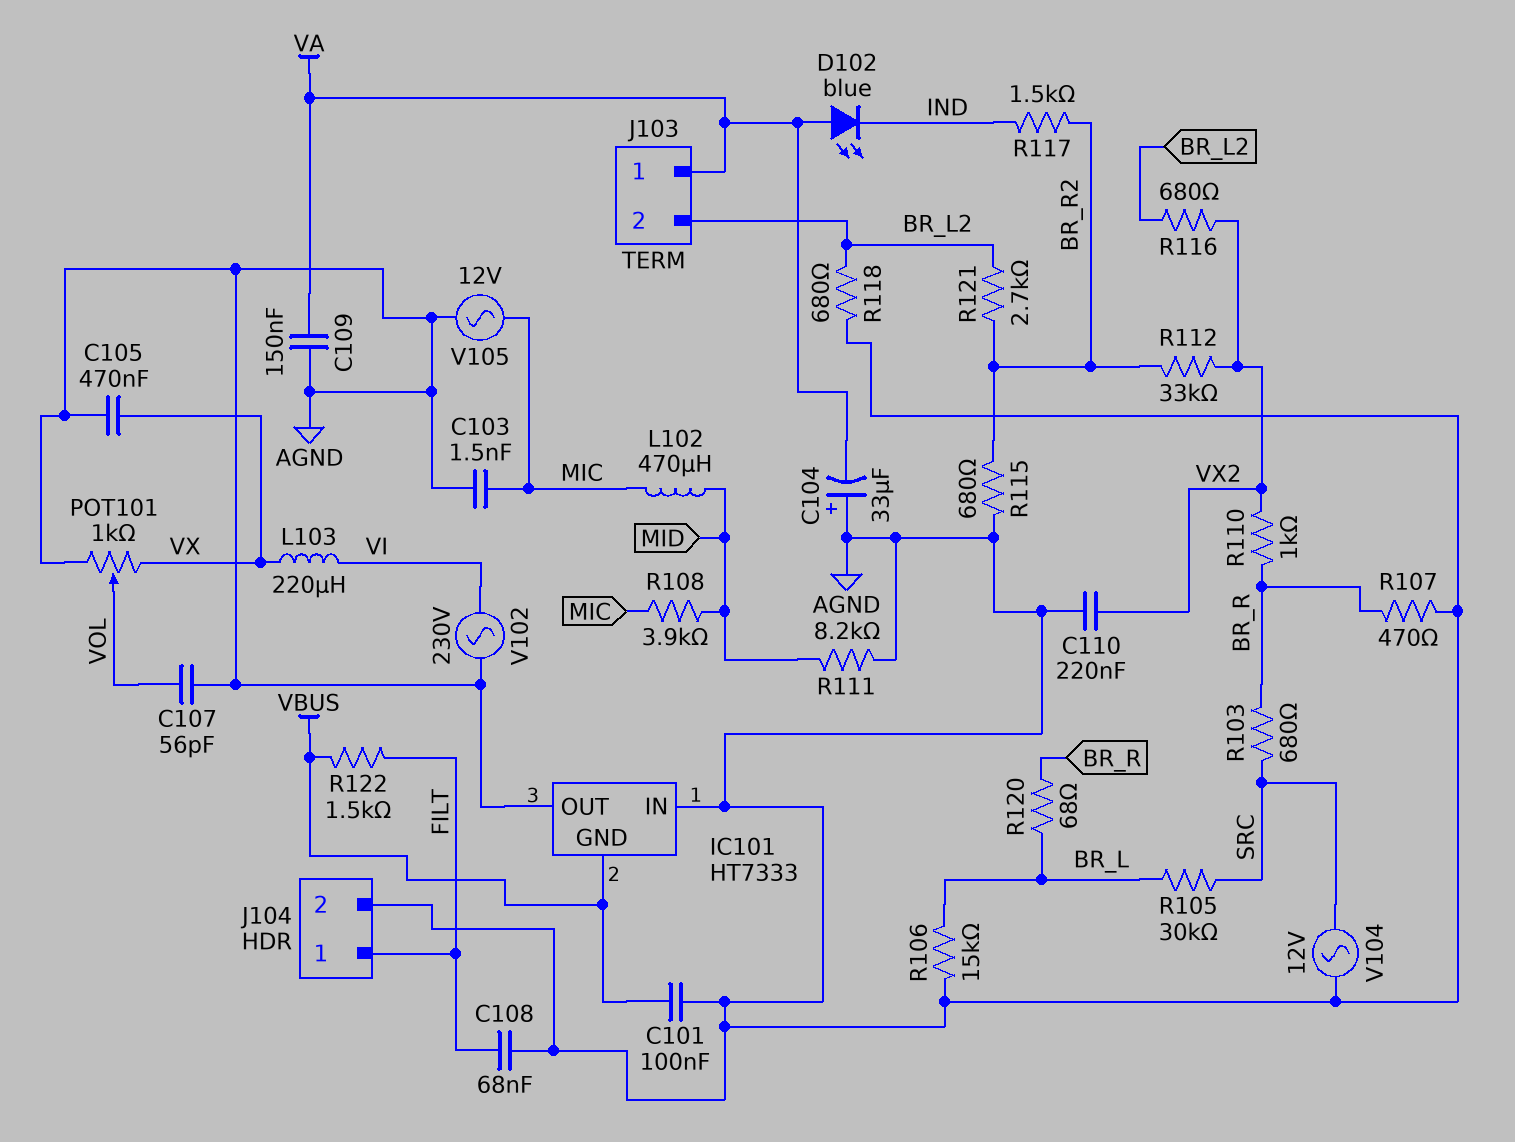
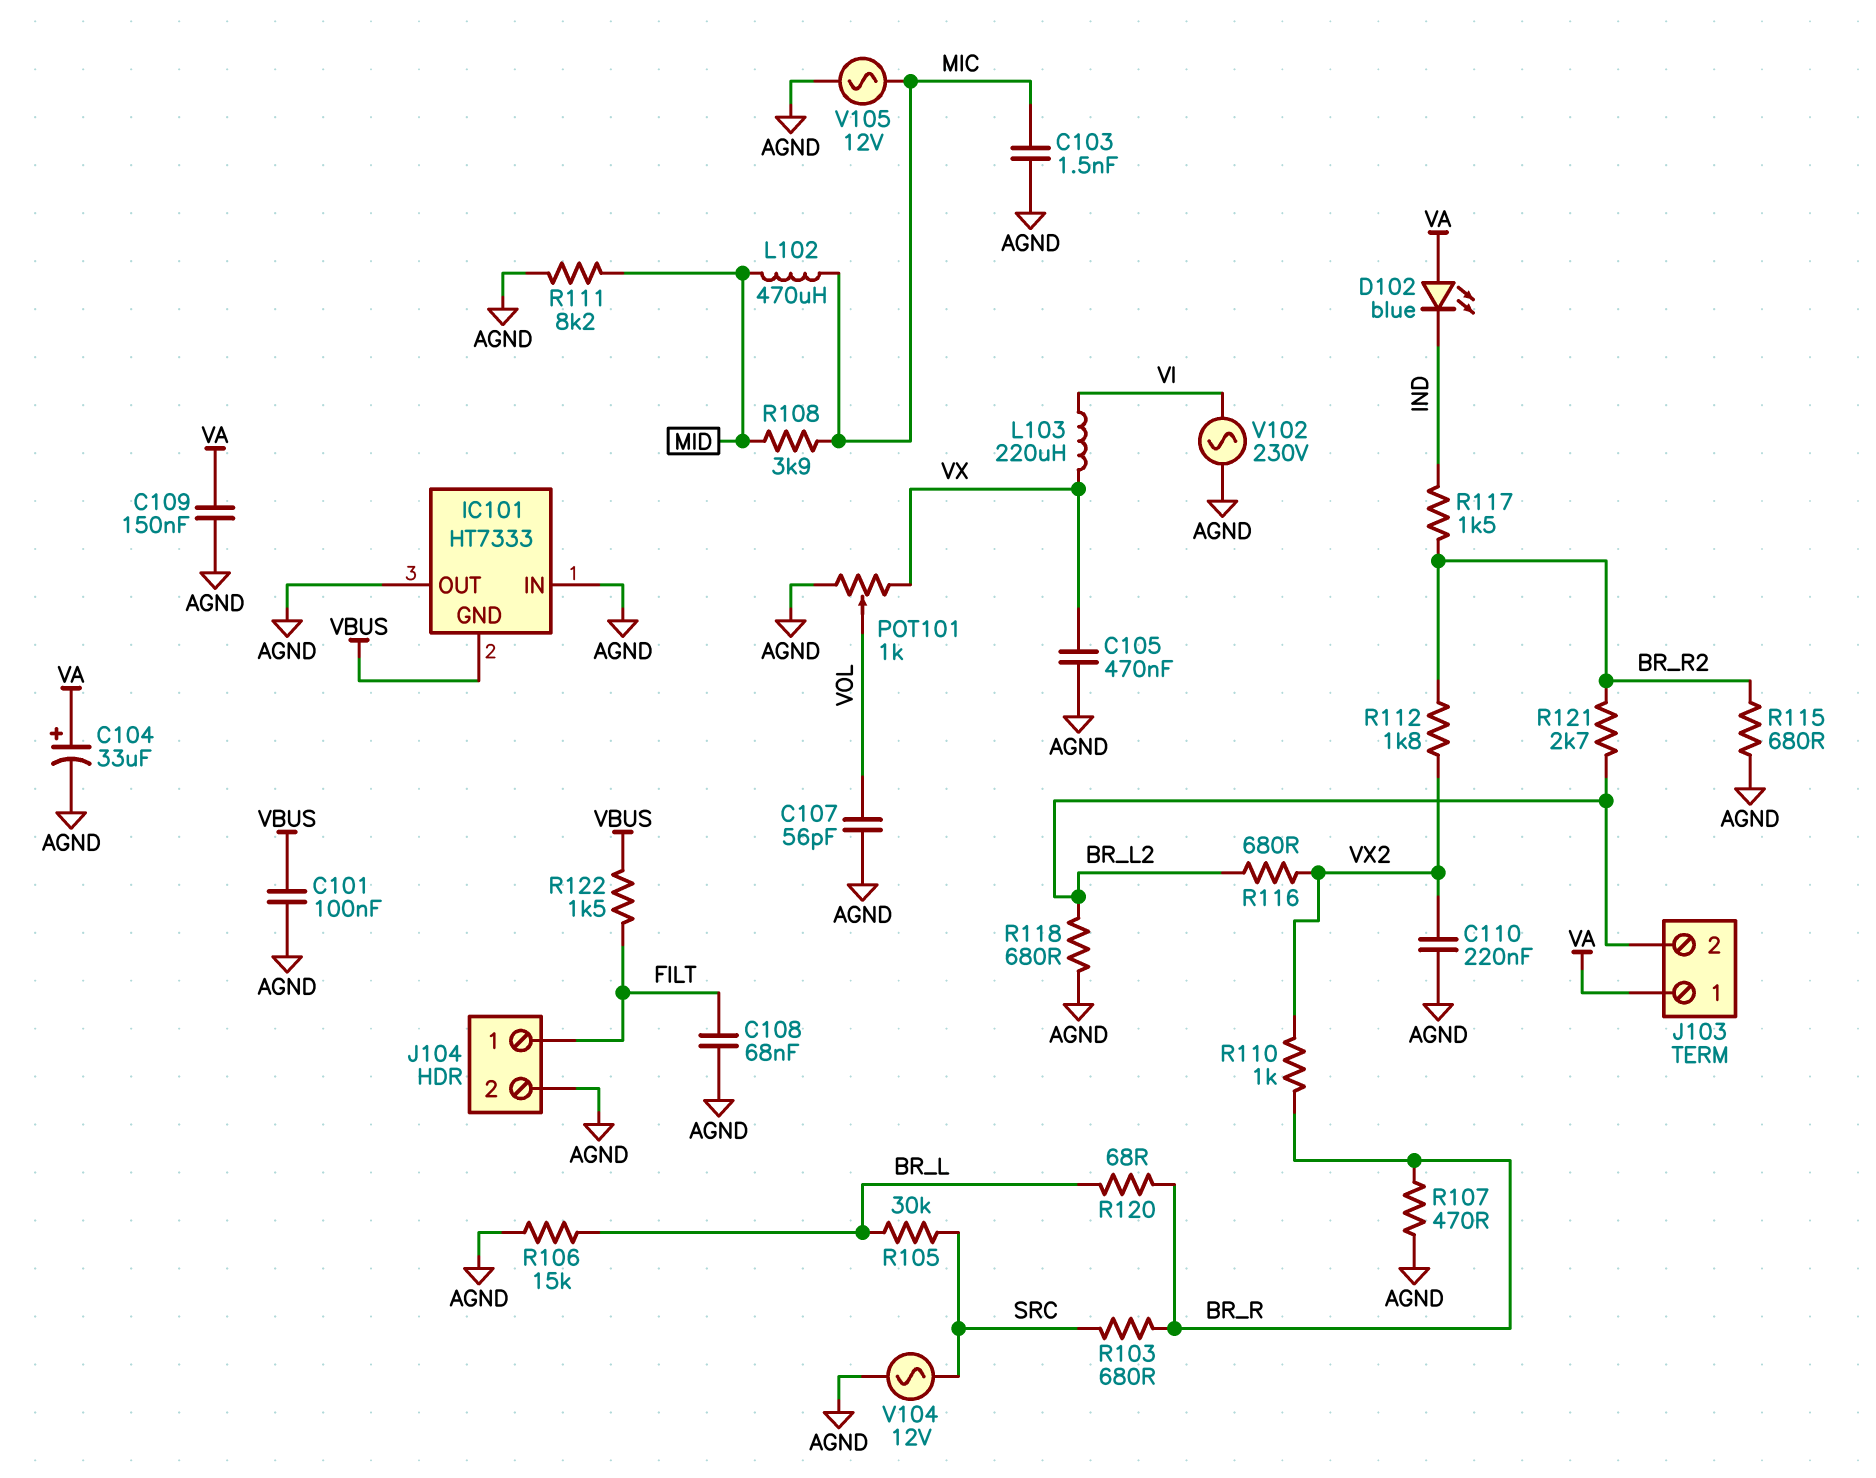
C104: 33uF (plus AGND, minus VA) -> 33uF (plus VA, minus AGND)
R112: 33k (BR_R2, VX2) -> 1.8k (BR_R2, VX2)

